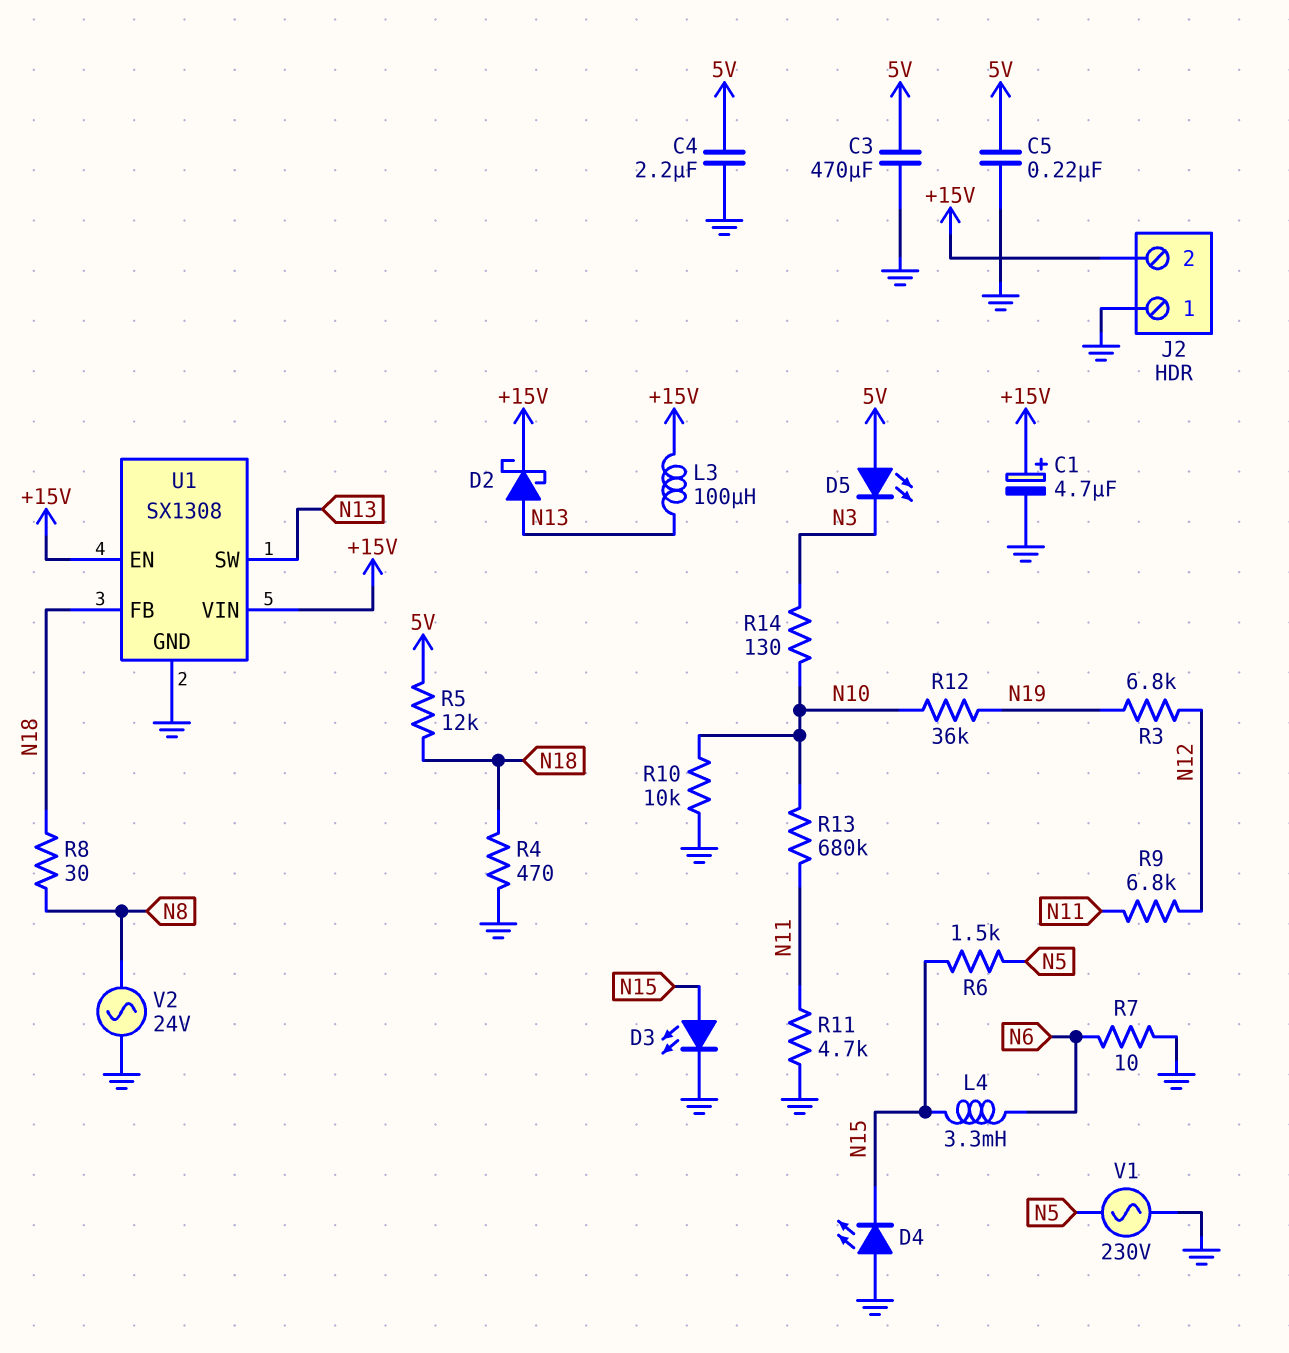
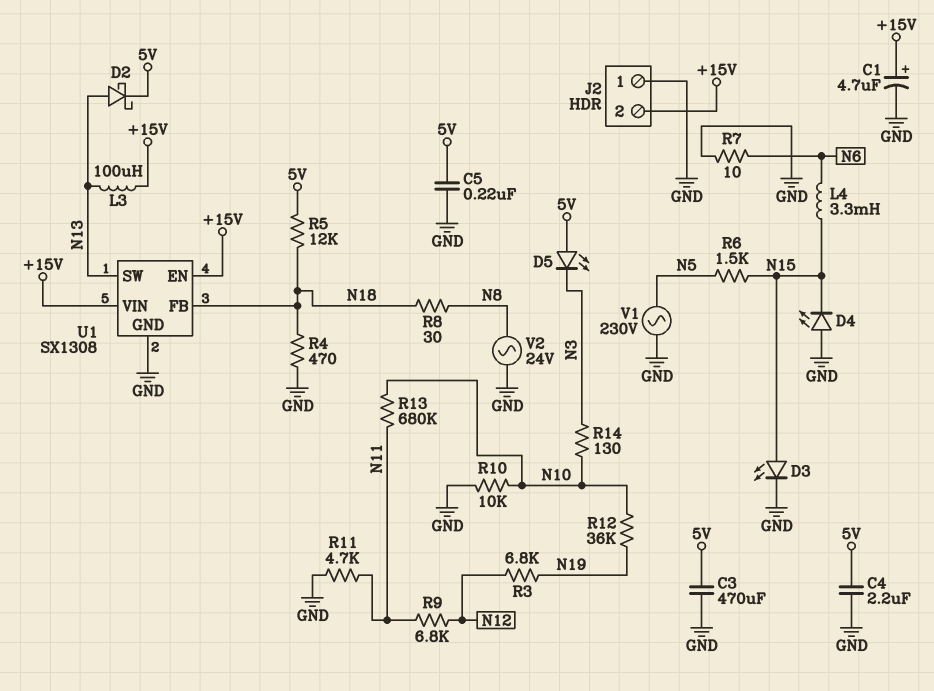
D2: schottky (A N13, K +15V) -> schottky (A N13, K 5V)

